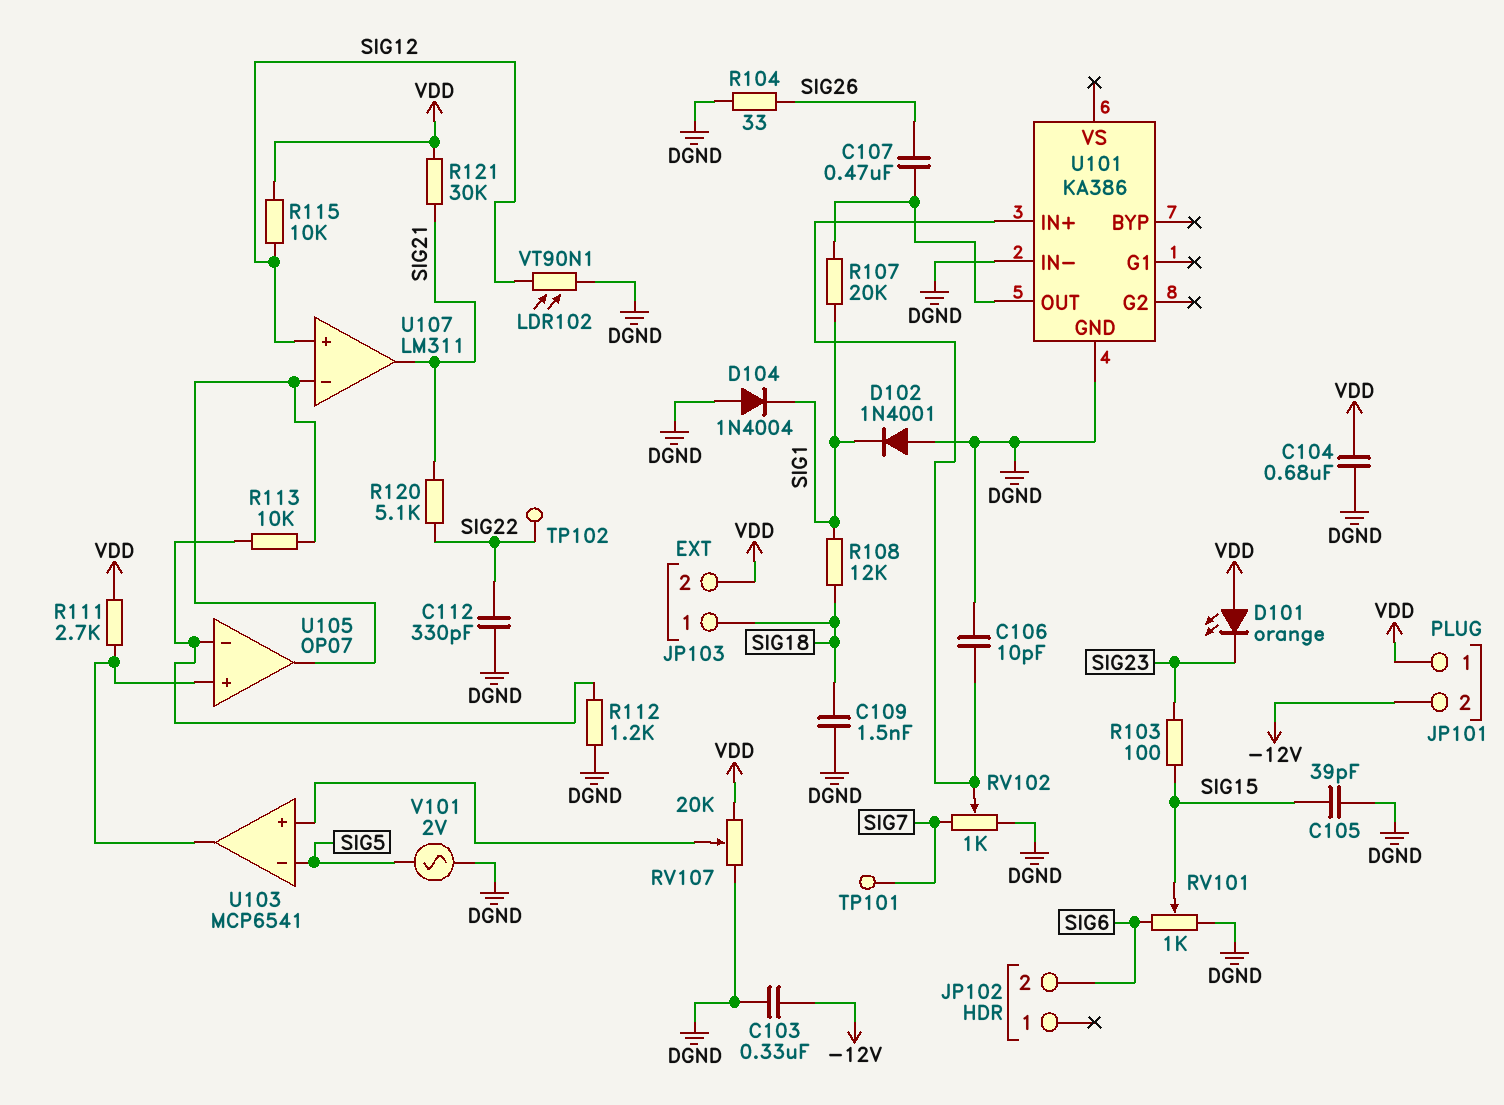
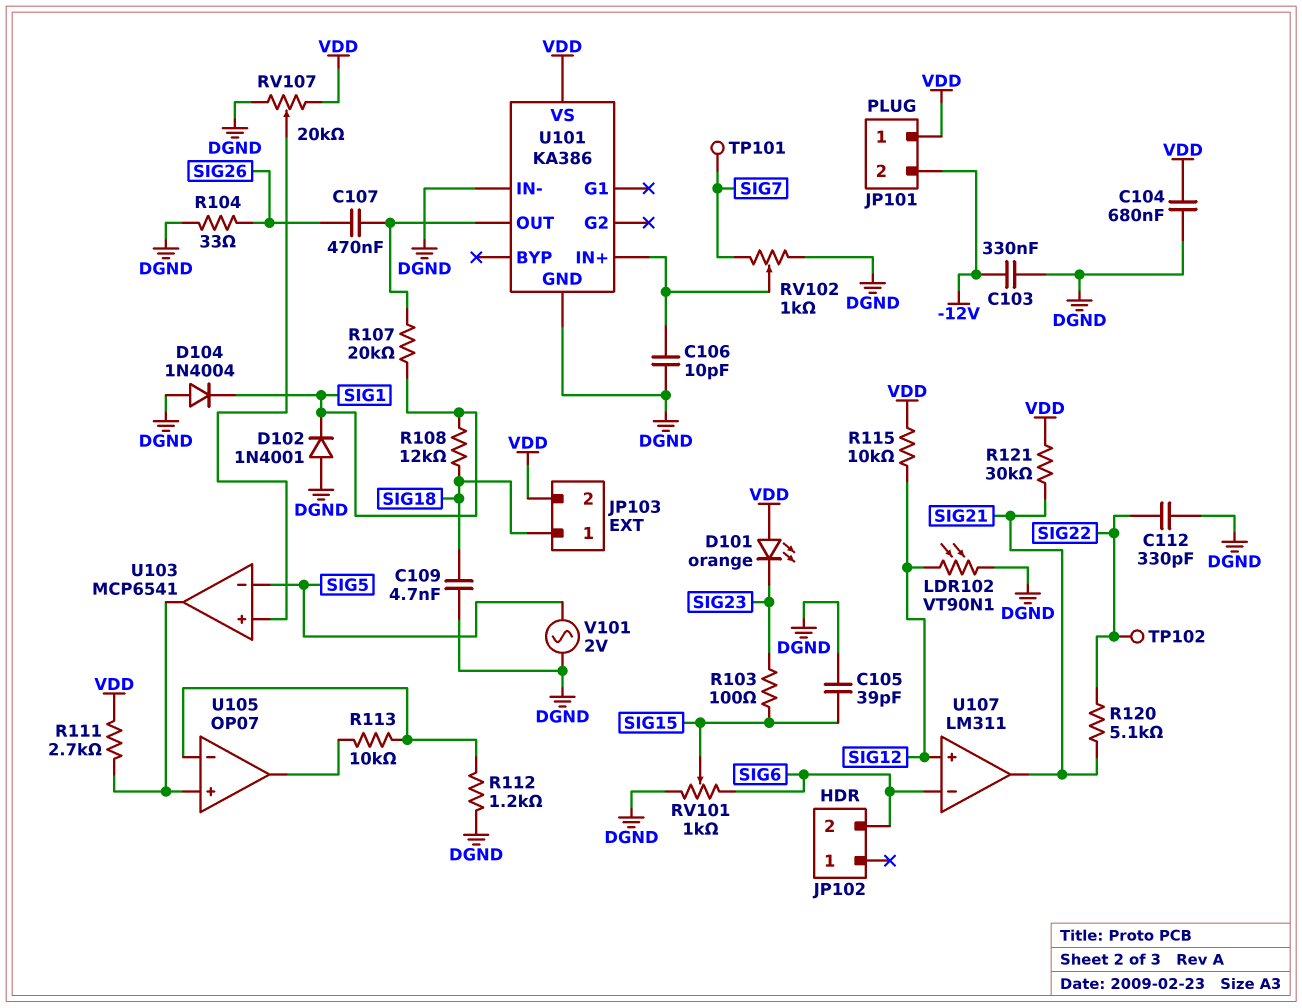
C109: 1.5nF (DGND, SIG18) -> 4.7nF (DGND, SIG18)
U101 pin VS: none -> VDD
U107 pin in-: U105/out -> SIG6

